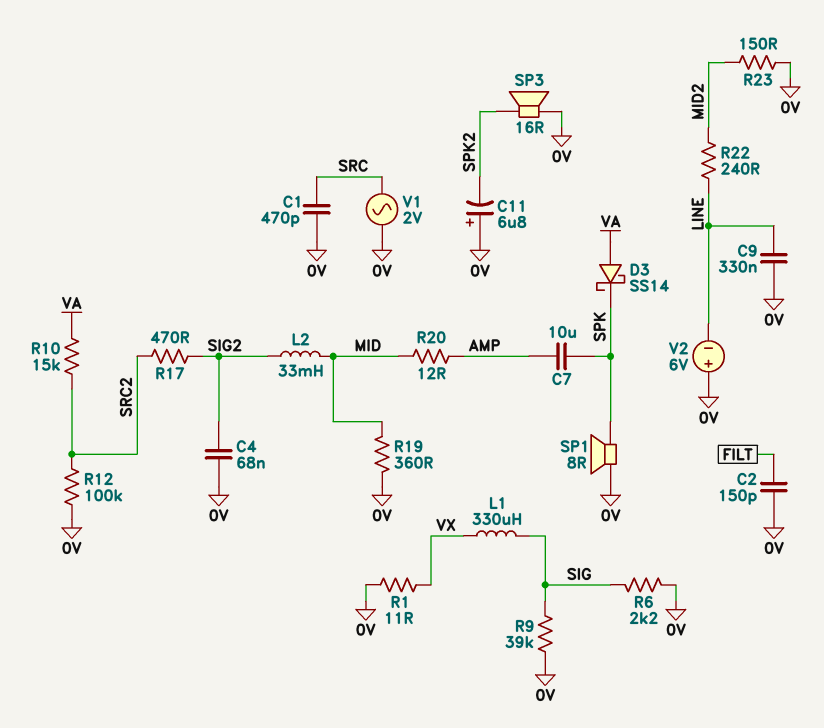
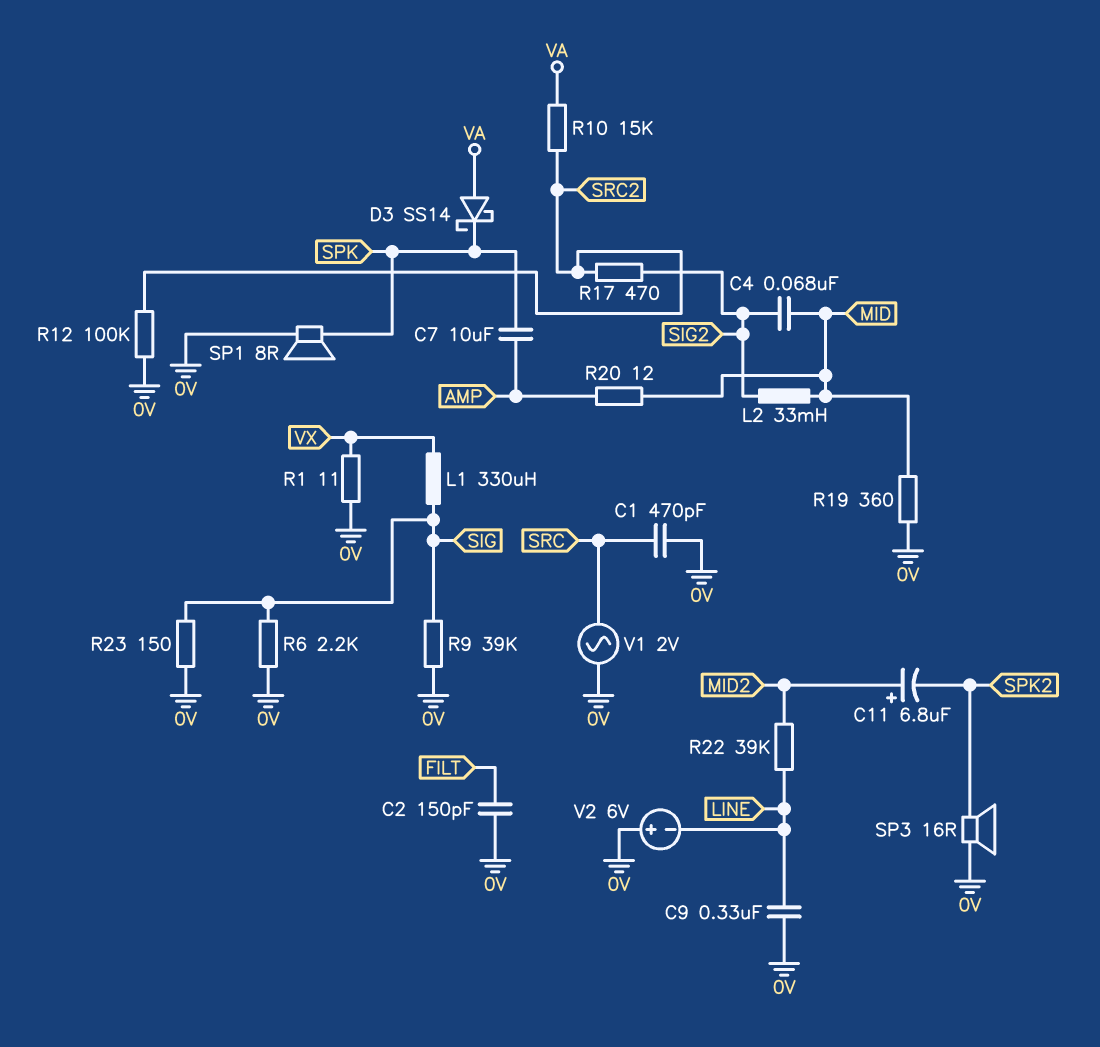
C4: 68nF (0V, SIG2) -> 68nF (MID, SIG2)
C11: 6.8uF (plus 0V, minus SPK2) -> 6.8uF (plus MID2, minus SPK2)
R22: 240 (LINE, MID2) -> 39k (LINE, MID2)
R23: 150 (0V, MID2) -> 150 (0V, SIG)

